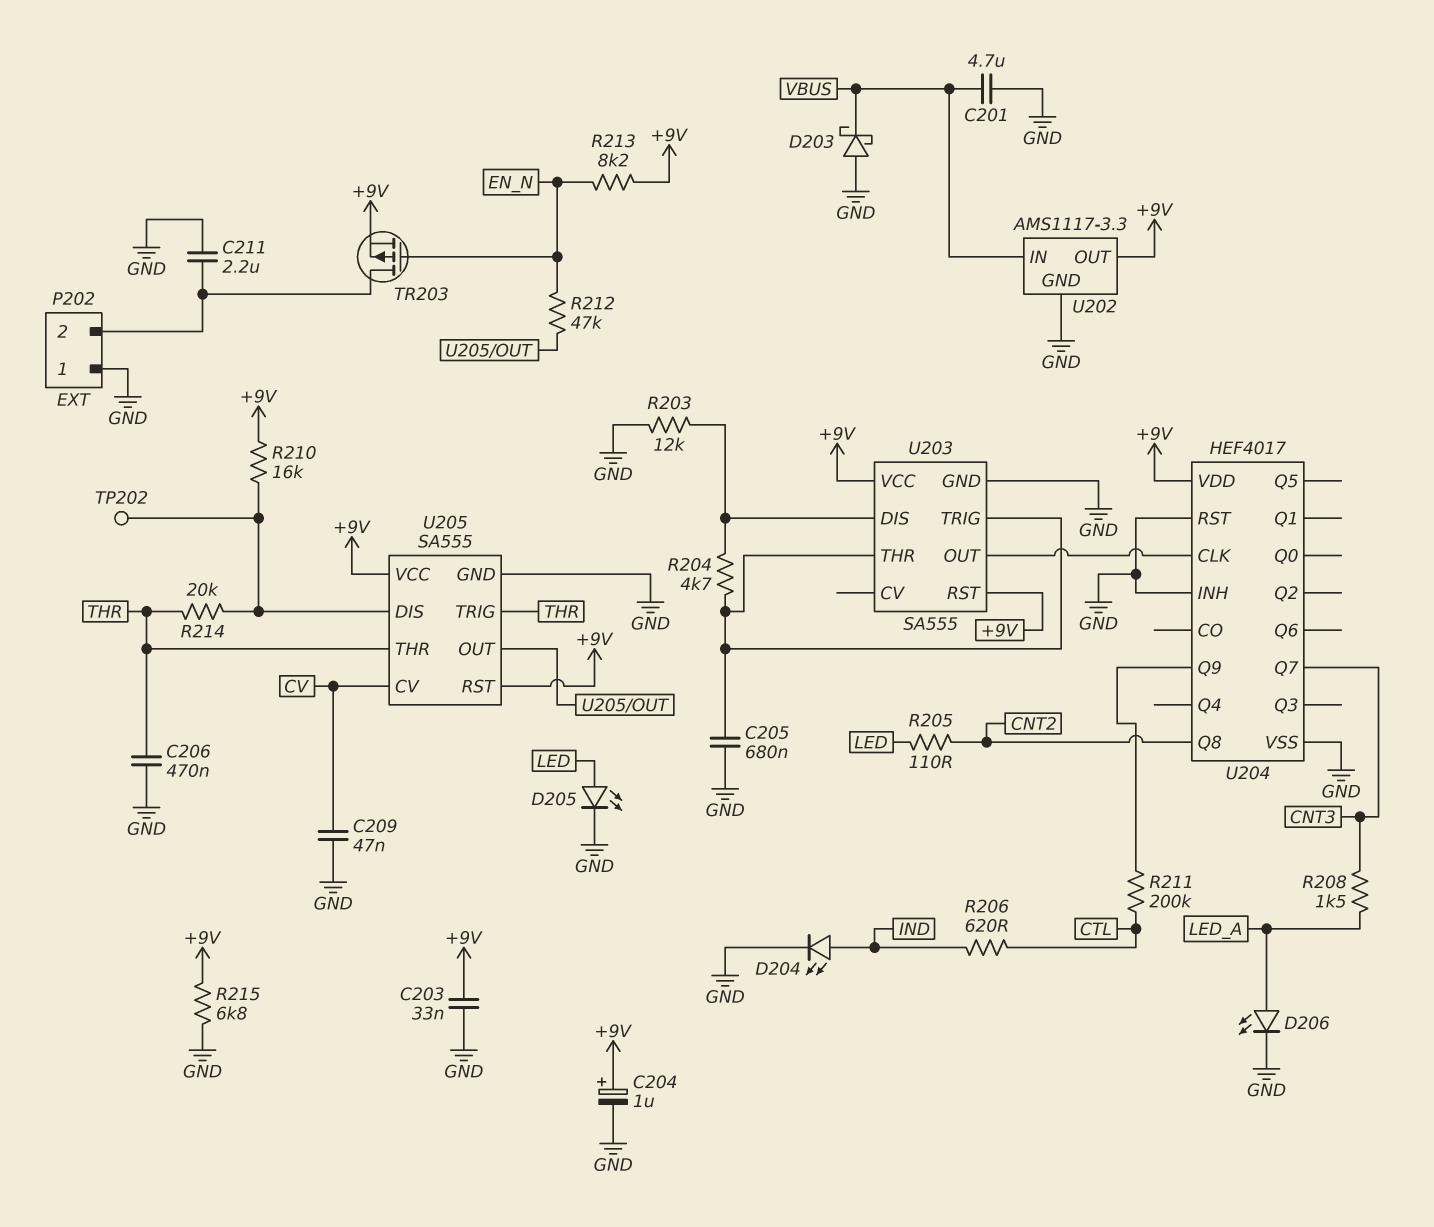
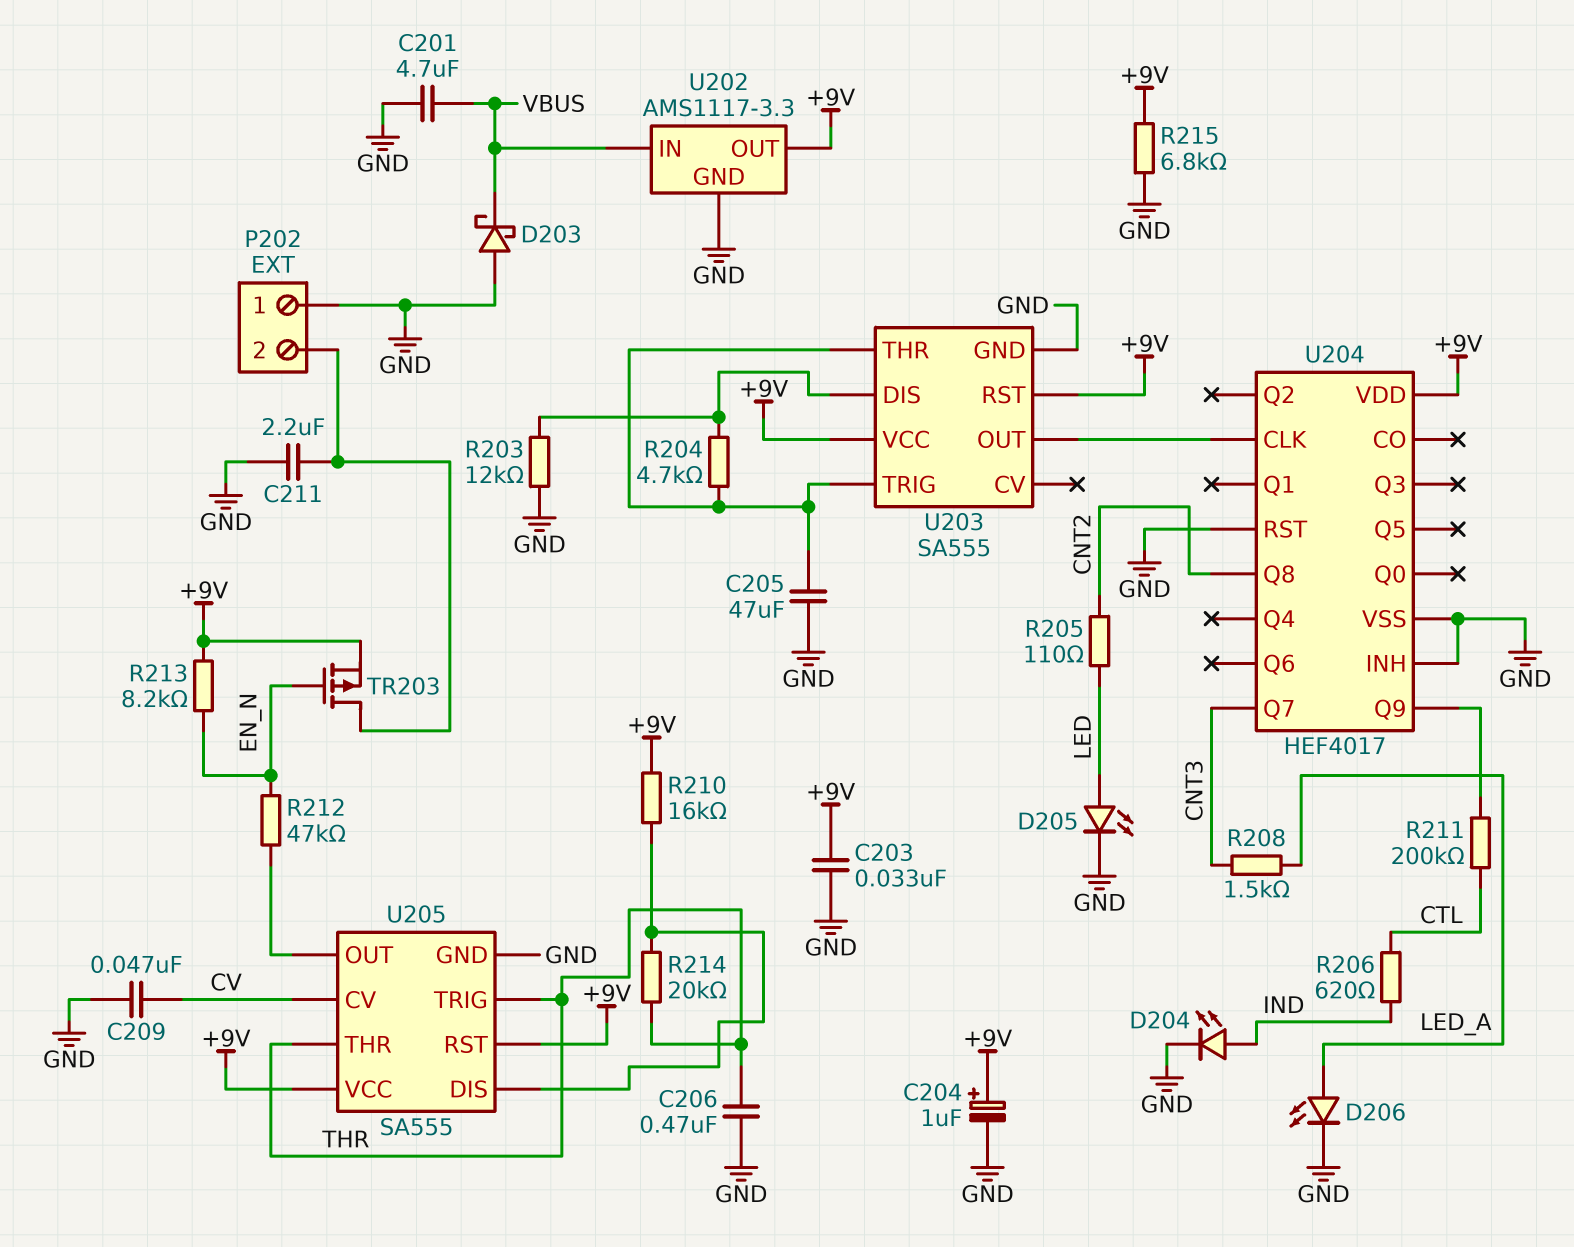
C205: 680nF (GND, U203/THR) -> 47uF (GND, U203/THR)
TP202: test point (U205/DIS) -> none

